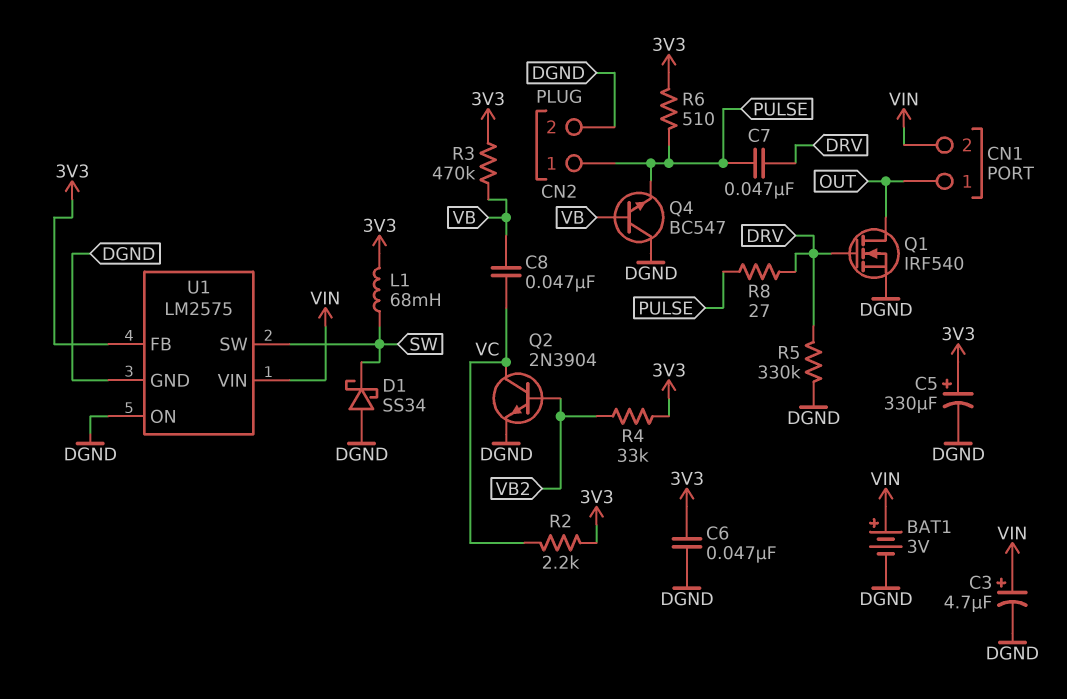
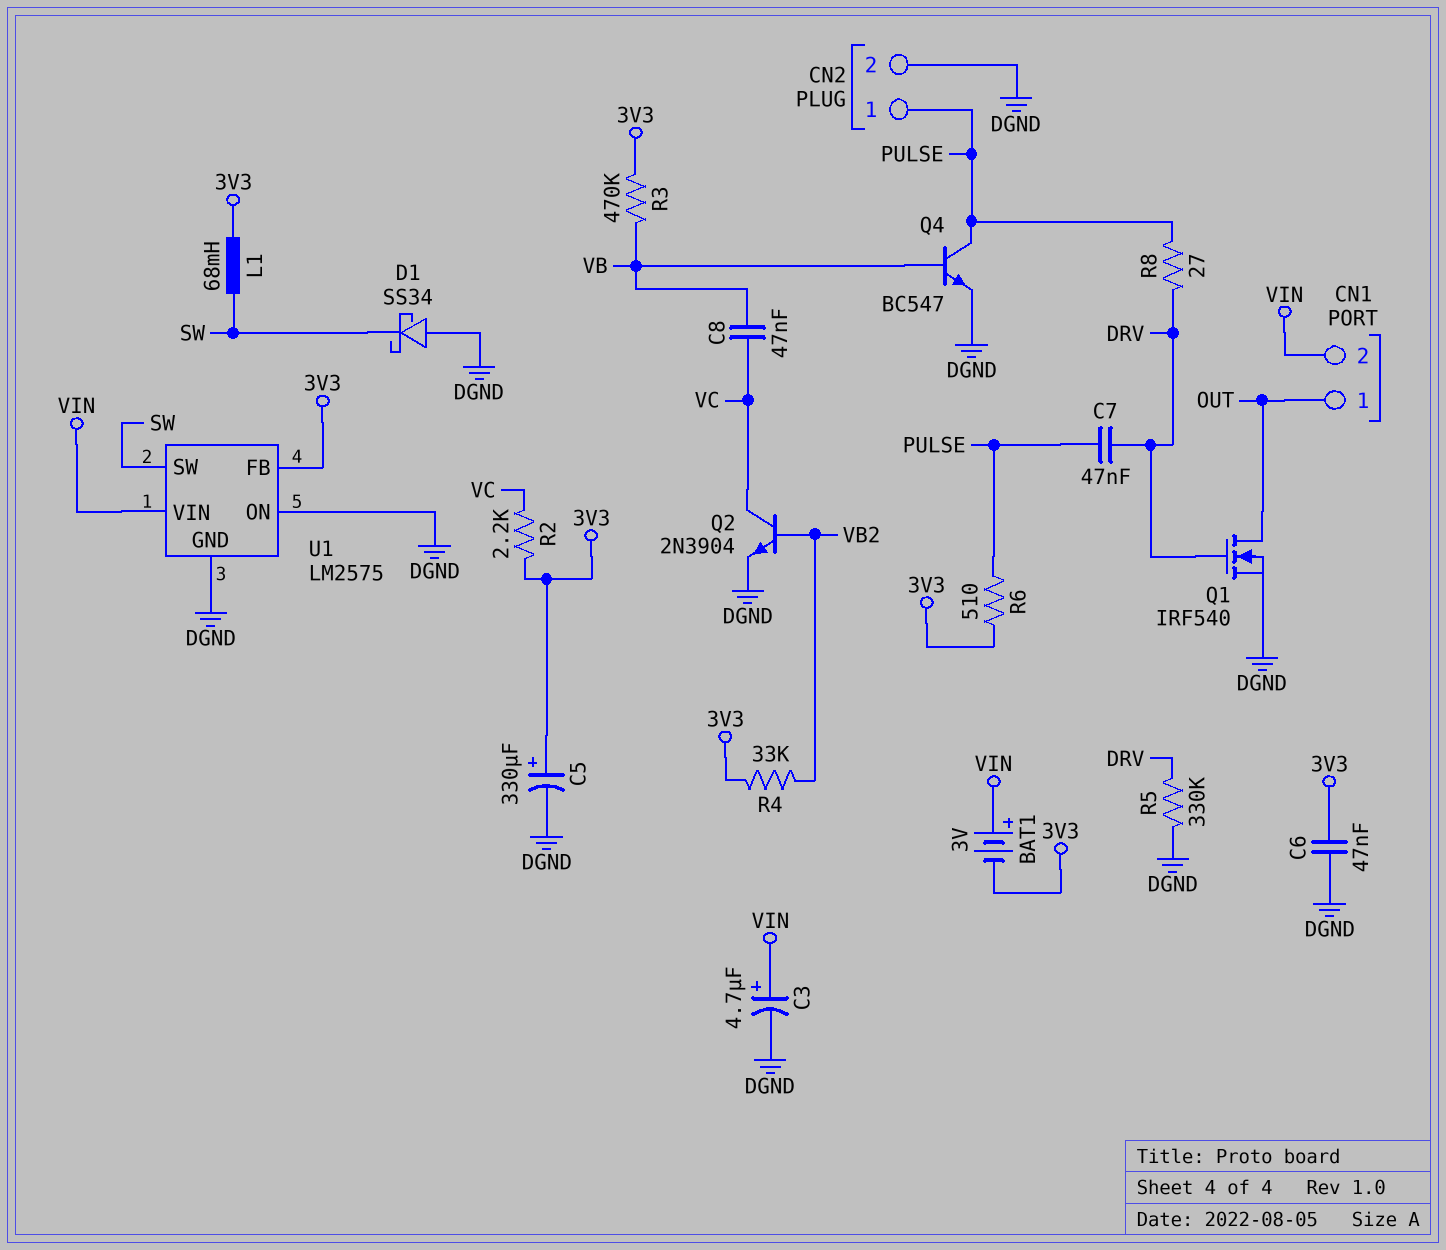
BAT1: 3V (plus VIN, minus DGND) -> 3V (plus VIN, minus 3V3)
Q4: NPN BC547 (B VB, C DGND, E PULSE) -> NPN BC547 (B VB, C PULSE, E DGND)

